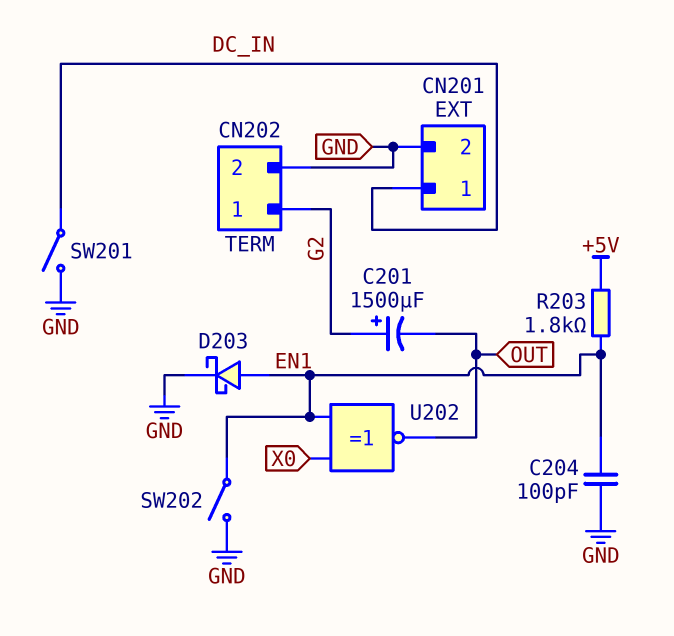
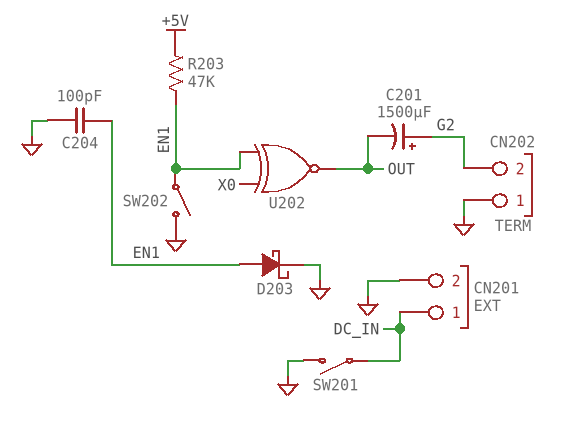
CN202 pin 1: G2 -> GND
CN202 pin 2: GND -> G2
R203: 1.8k (+5V, EN1) -> 47k (+5V, EN1)

